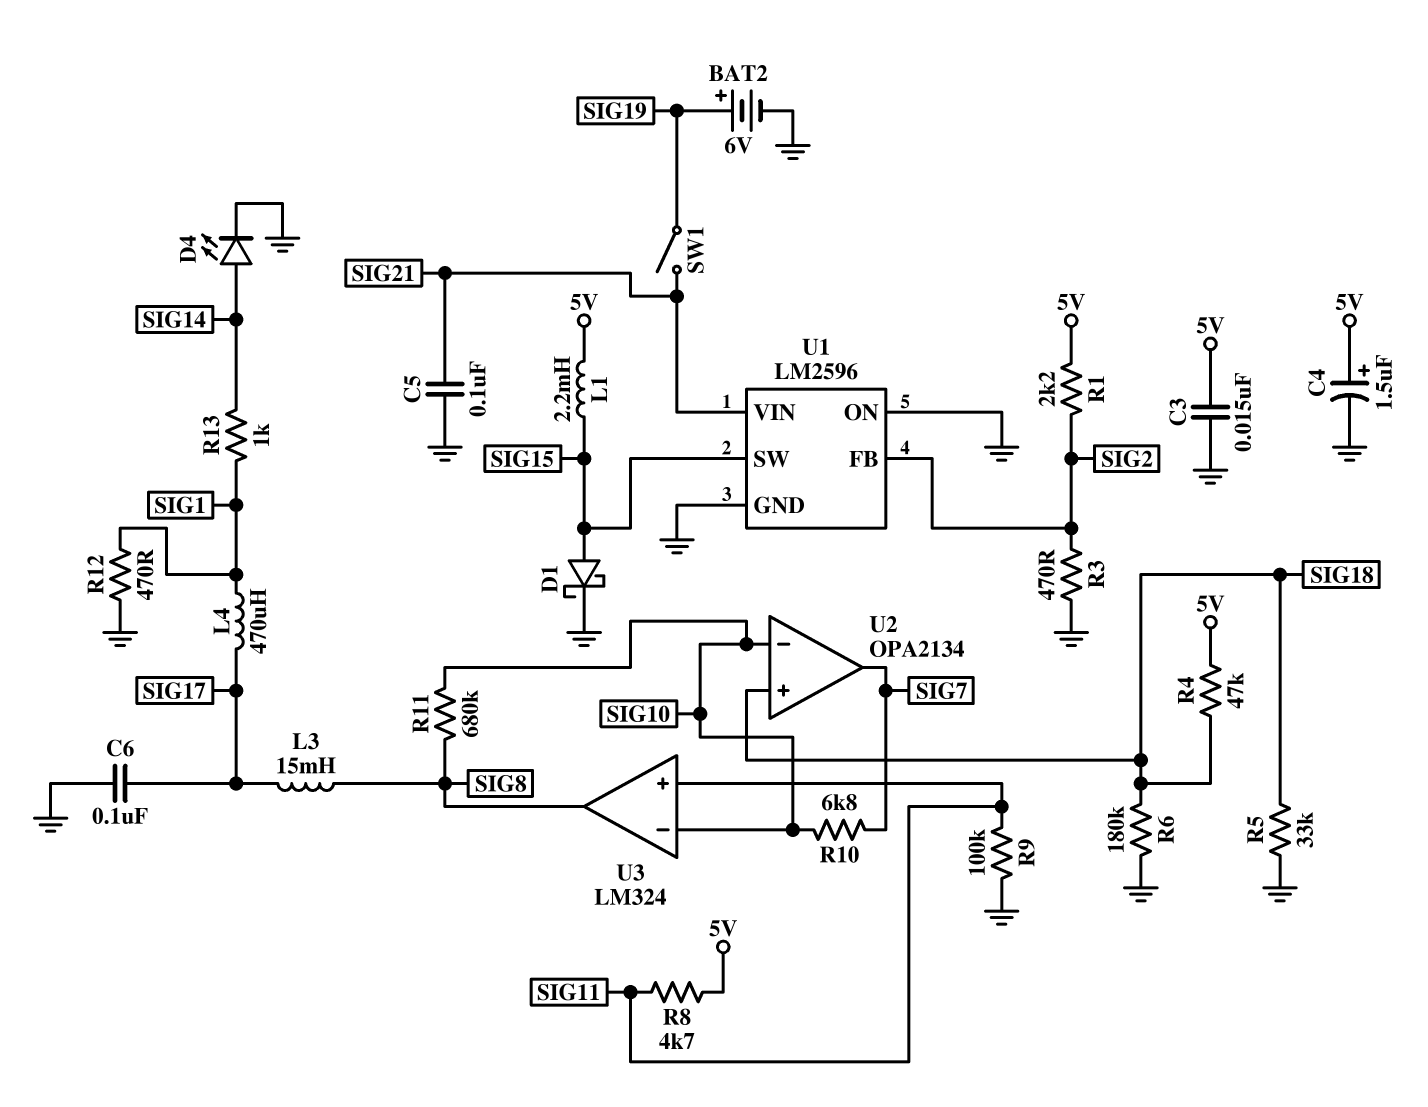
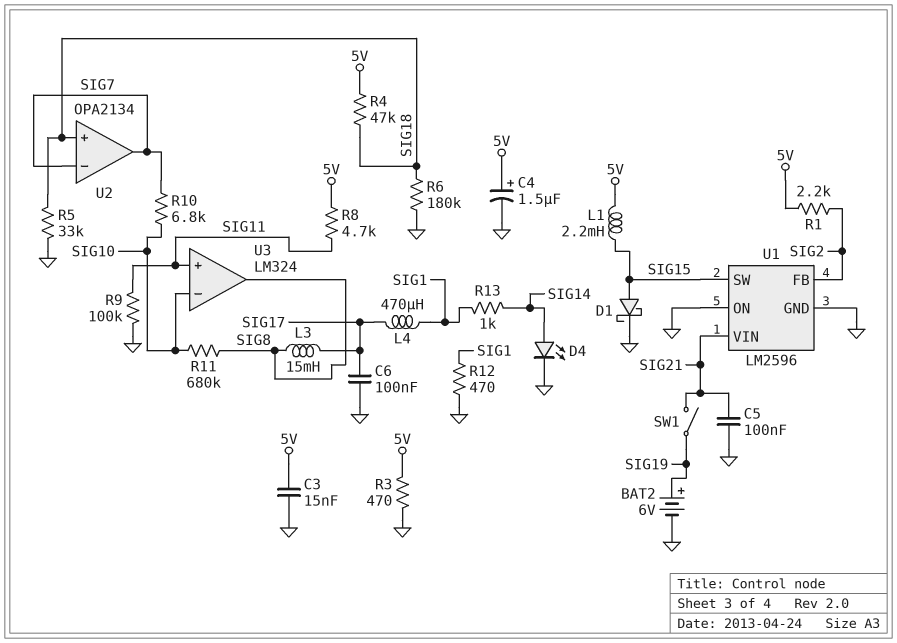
R3: 470 (GND, SIG2) -> 470 (5V, GND)
U2 pin in-: SIG10 -> SIG7

